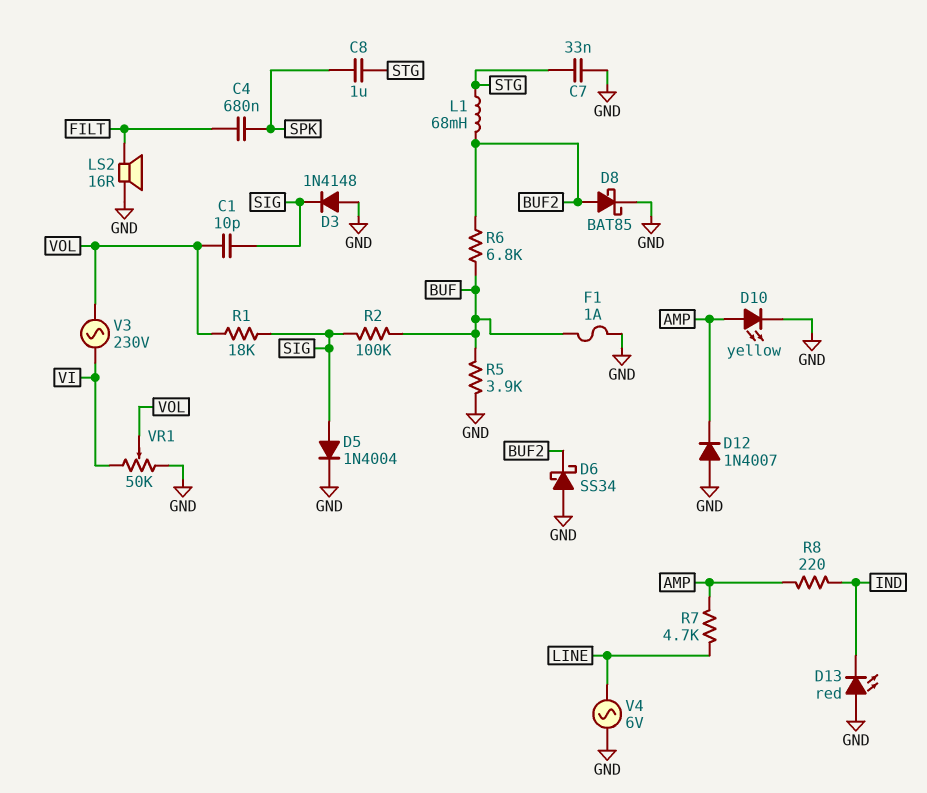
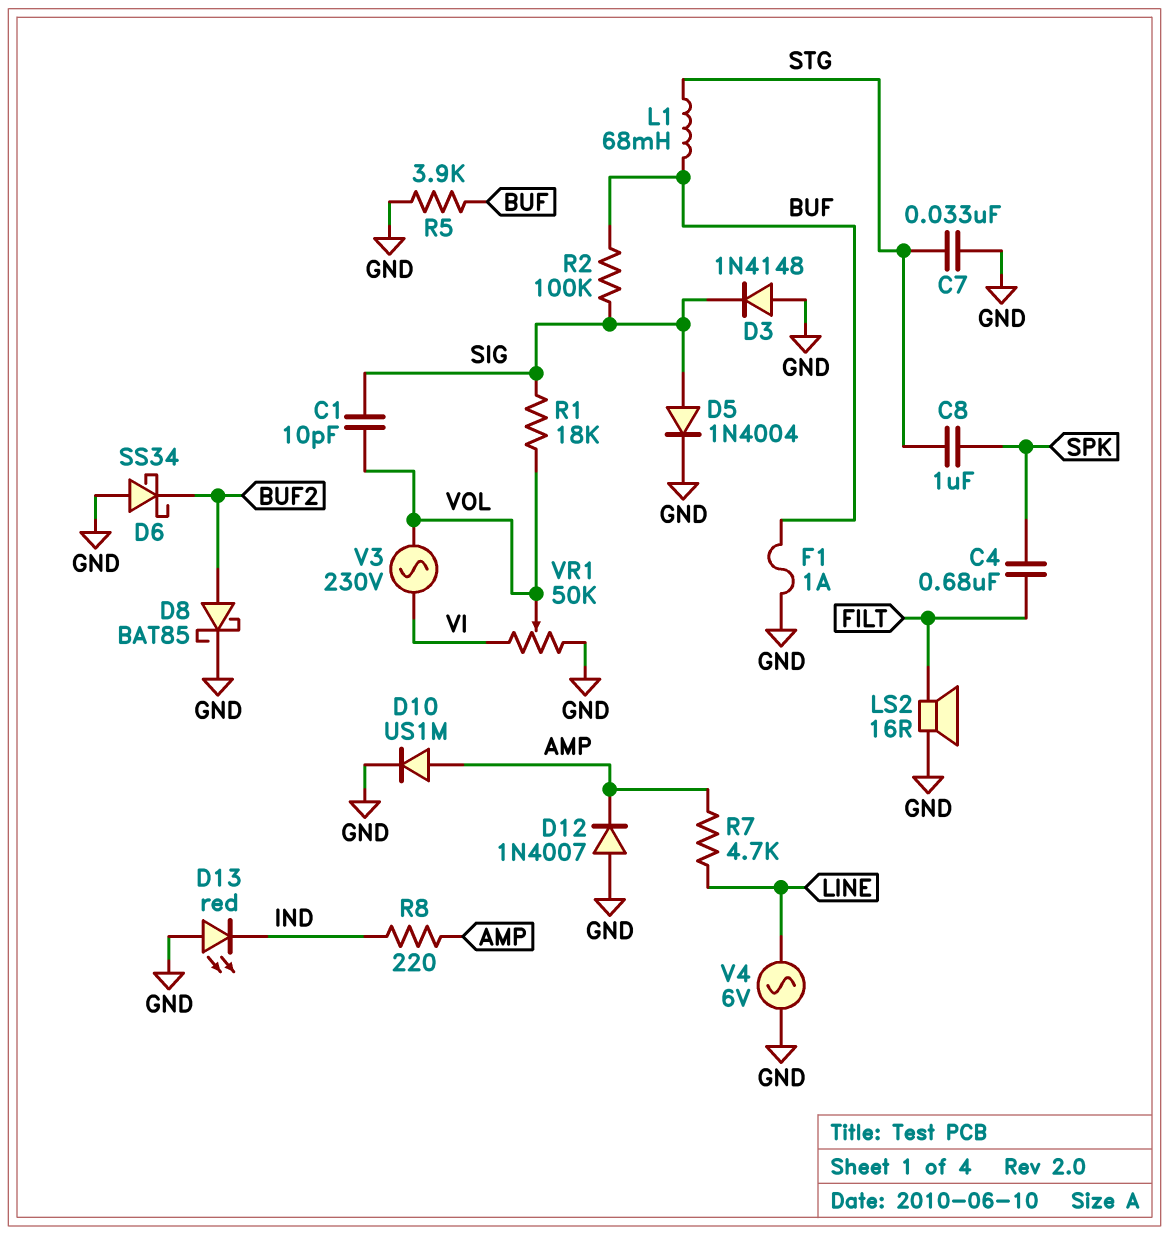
D10: LED yellow (A AMP, K GND) -> diode US1M (A AMP, K GND)
L1: 68mH (BUF2, STG) -> 68mH (BUF, STG)
R6: 6.8k (BUF, BUF2) -> none

